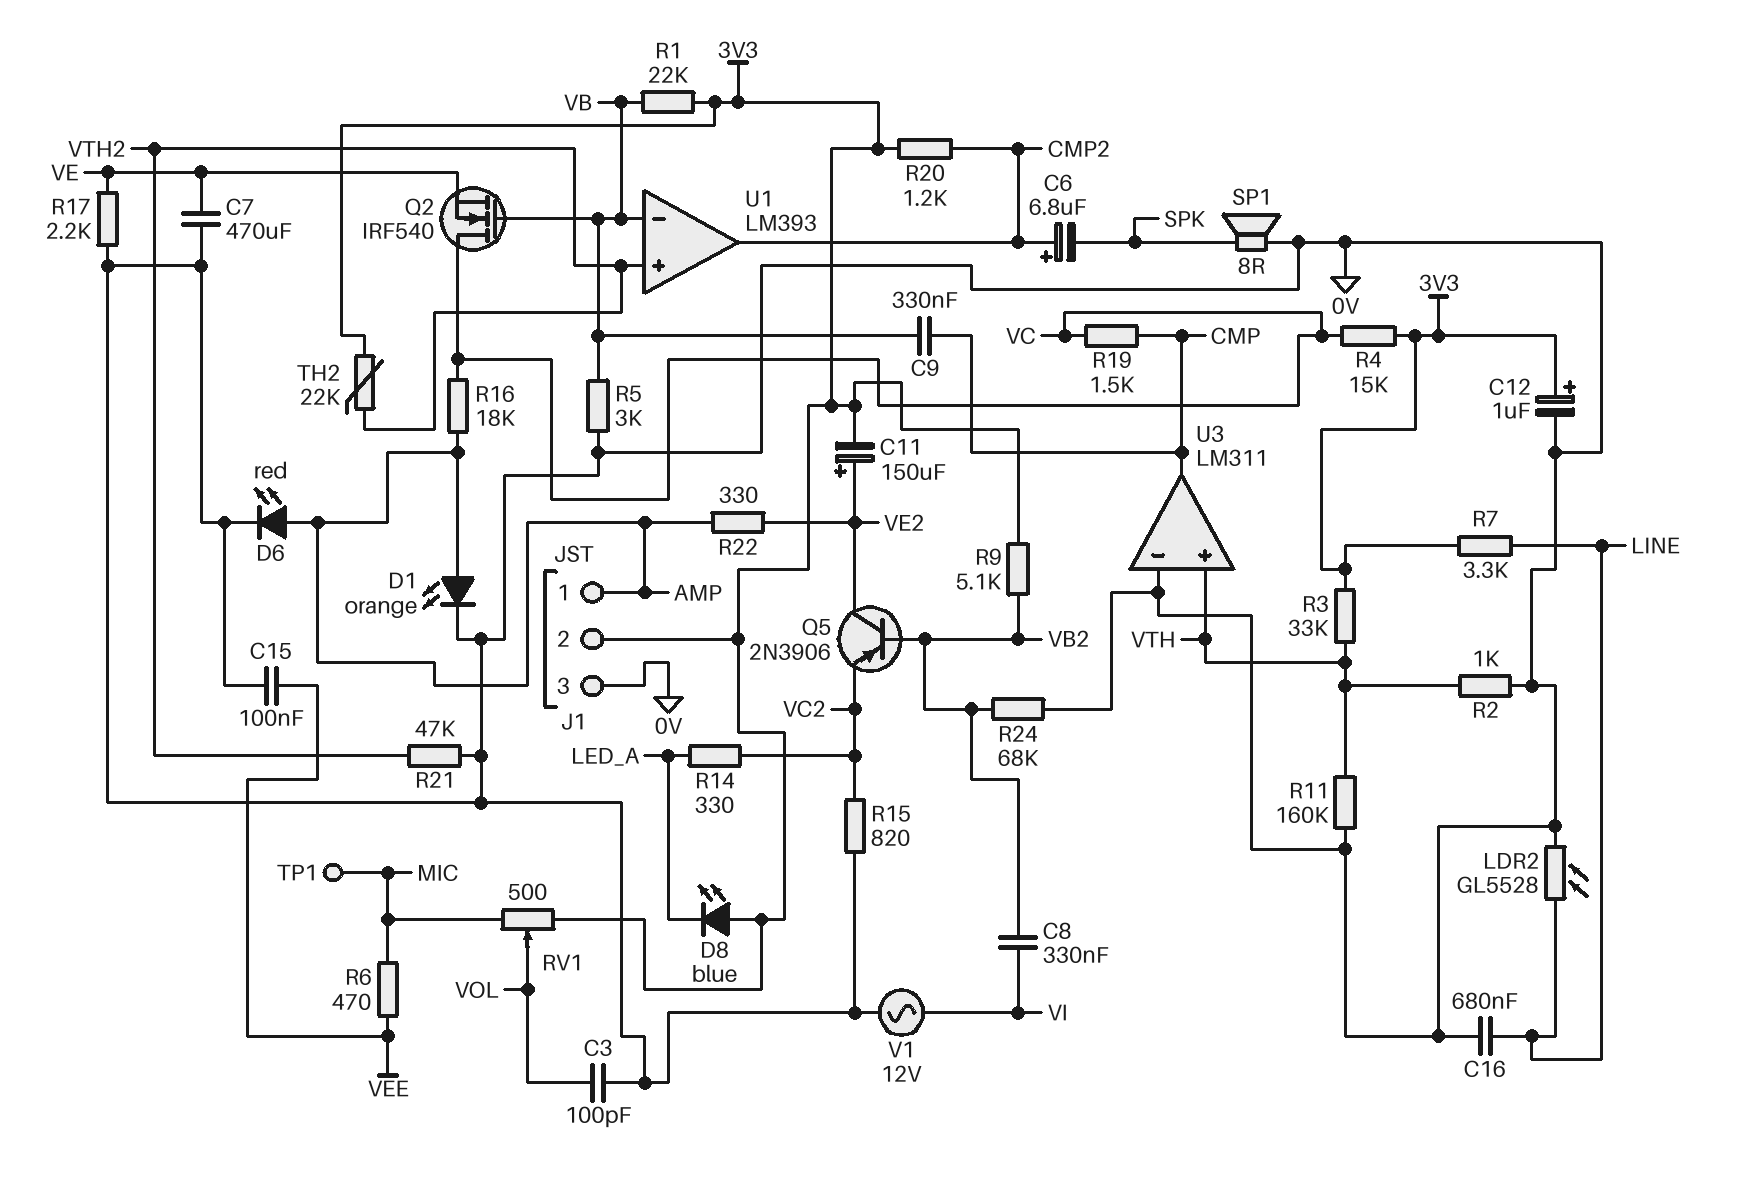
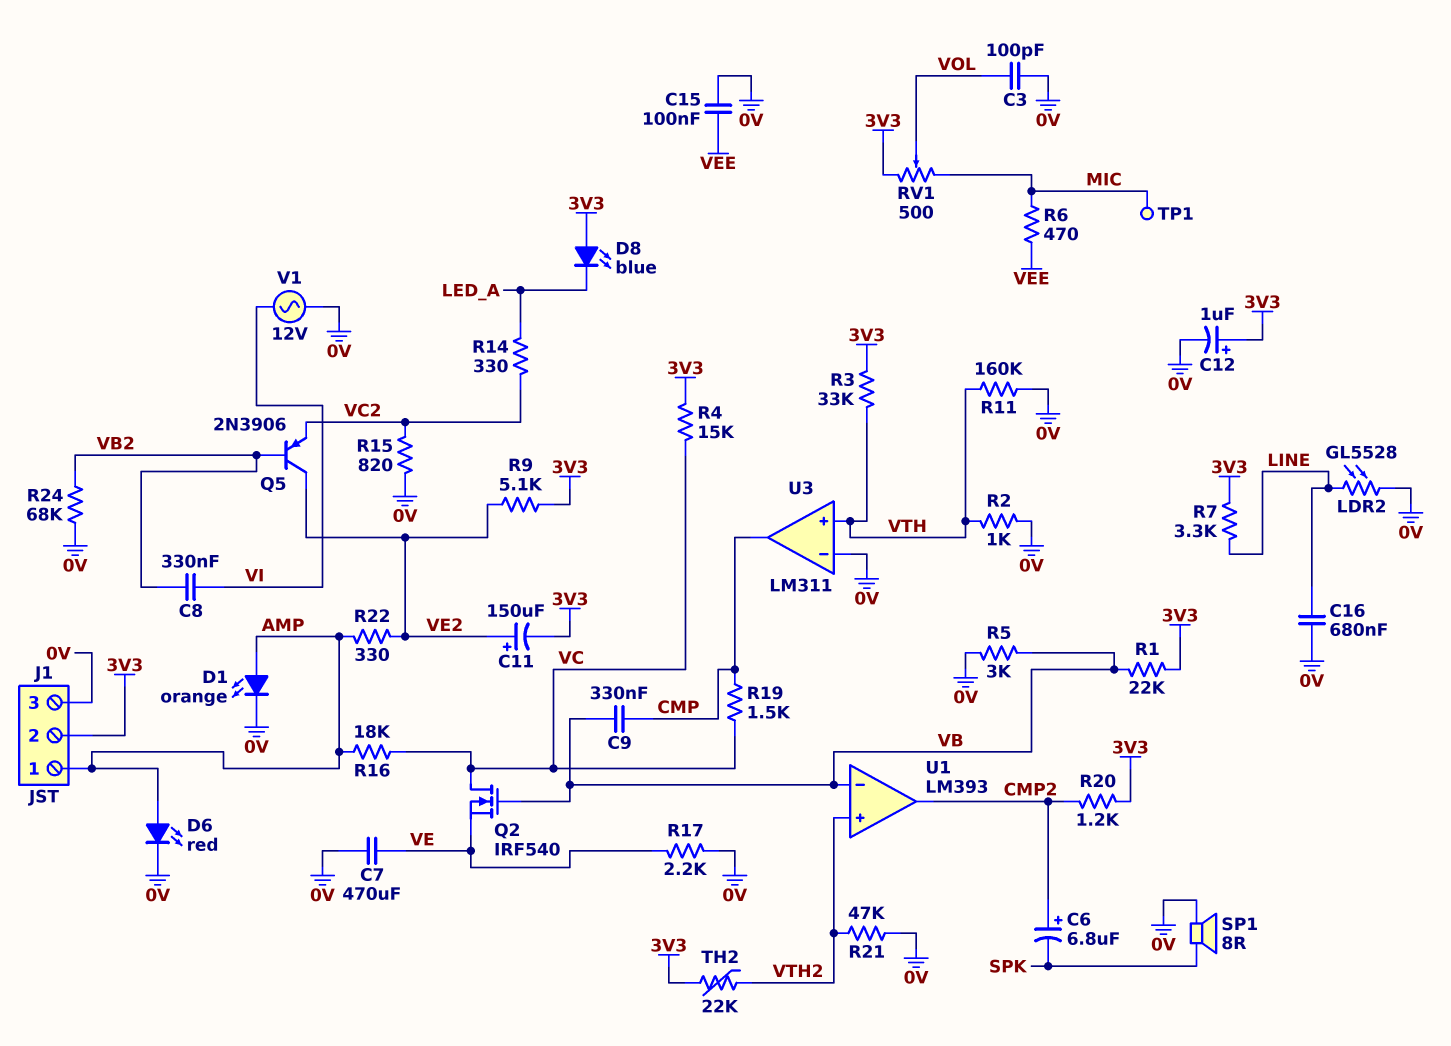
R9: 5.1k (3V3, VB2) -> 5.1k (3V3, VE2)

